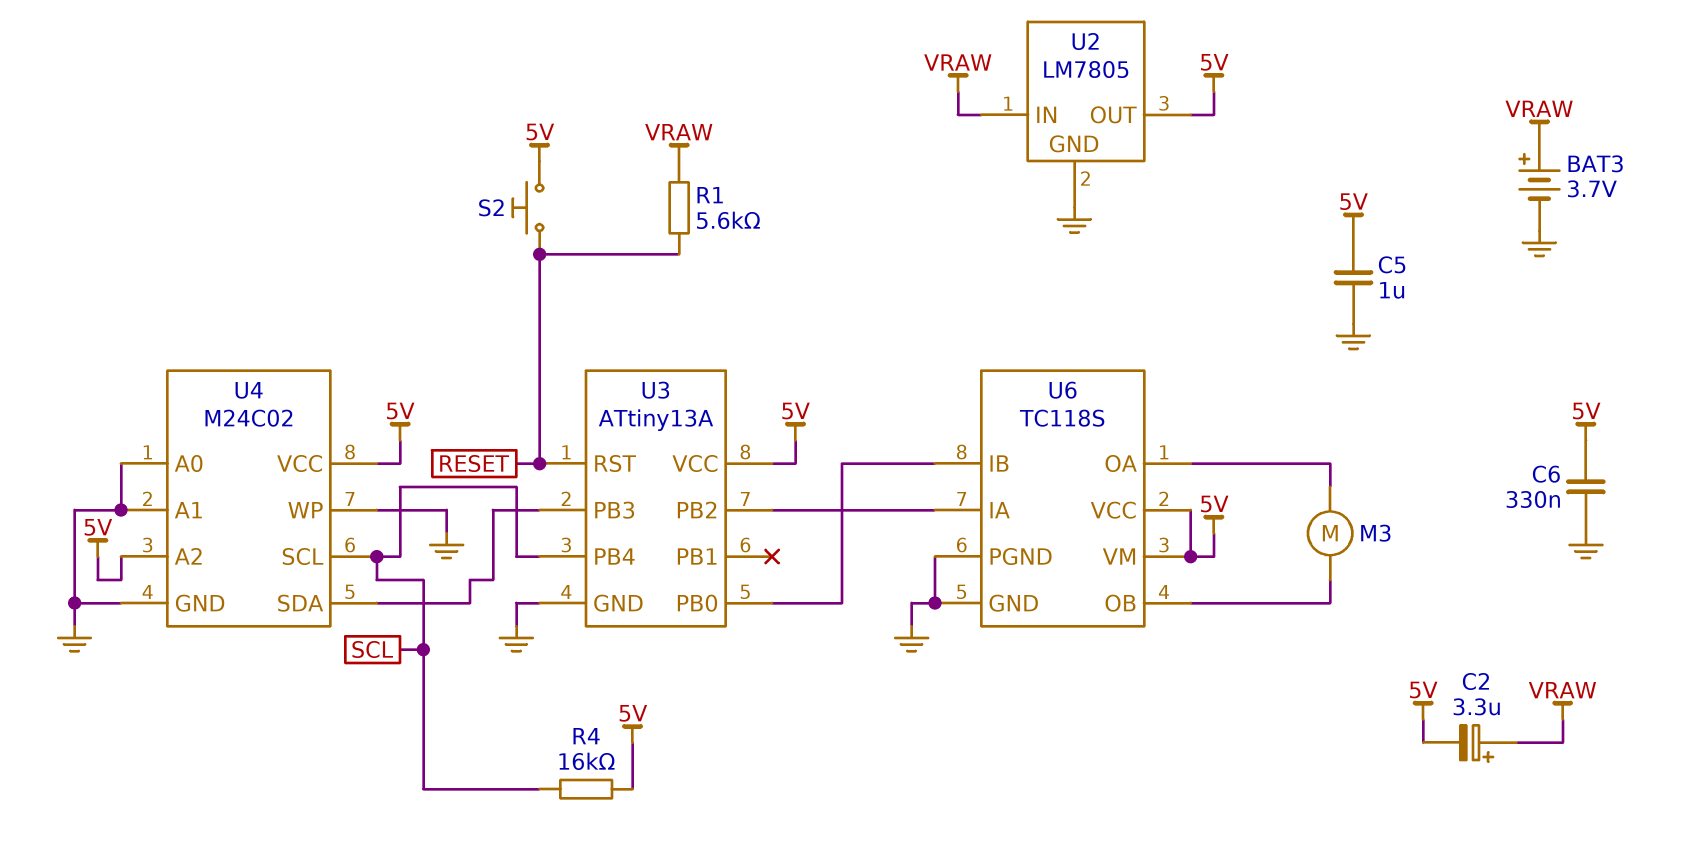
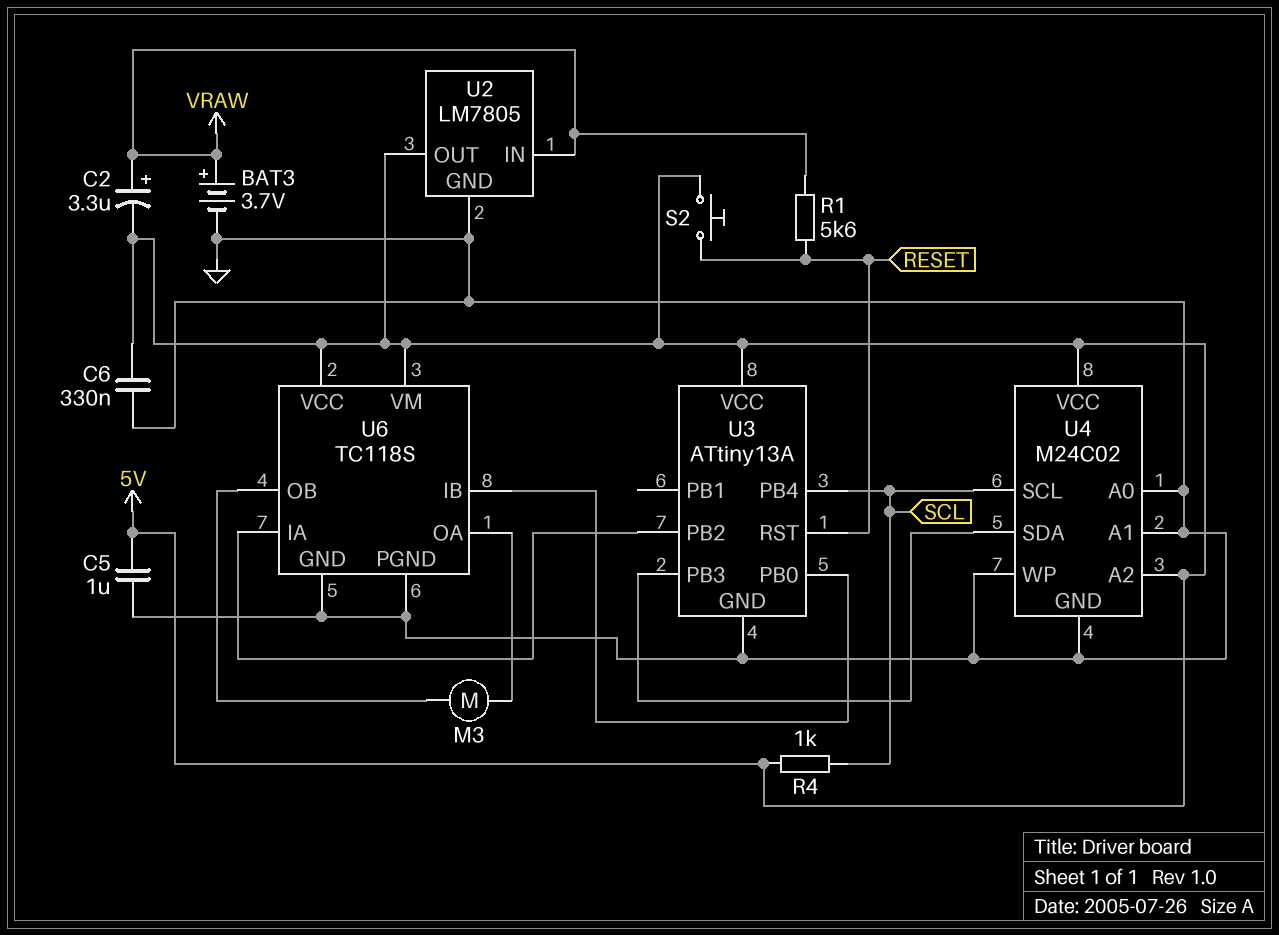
R4: 16k (5V, SCL) -> 1k (5V, SCL)

